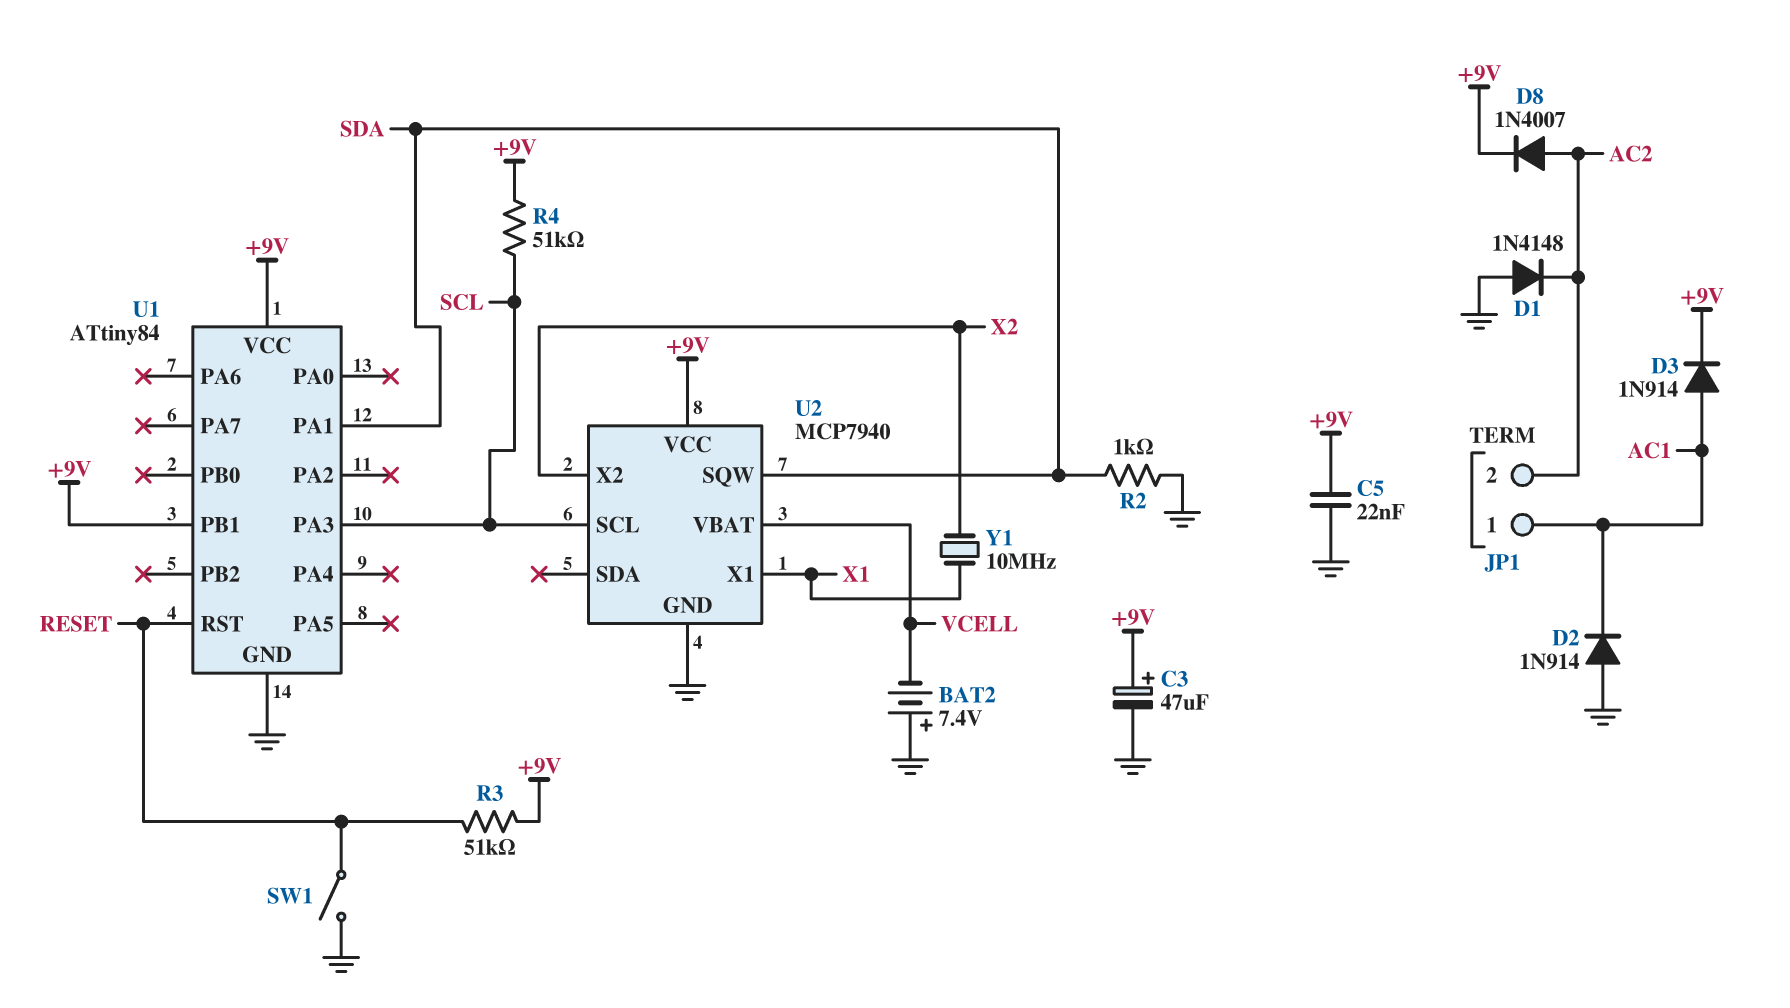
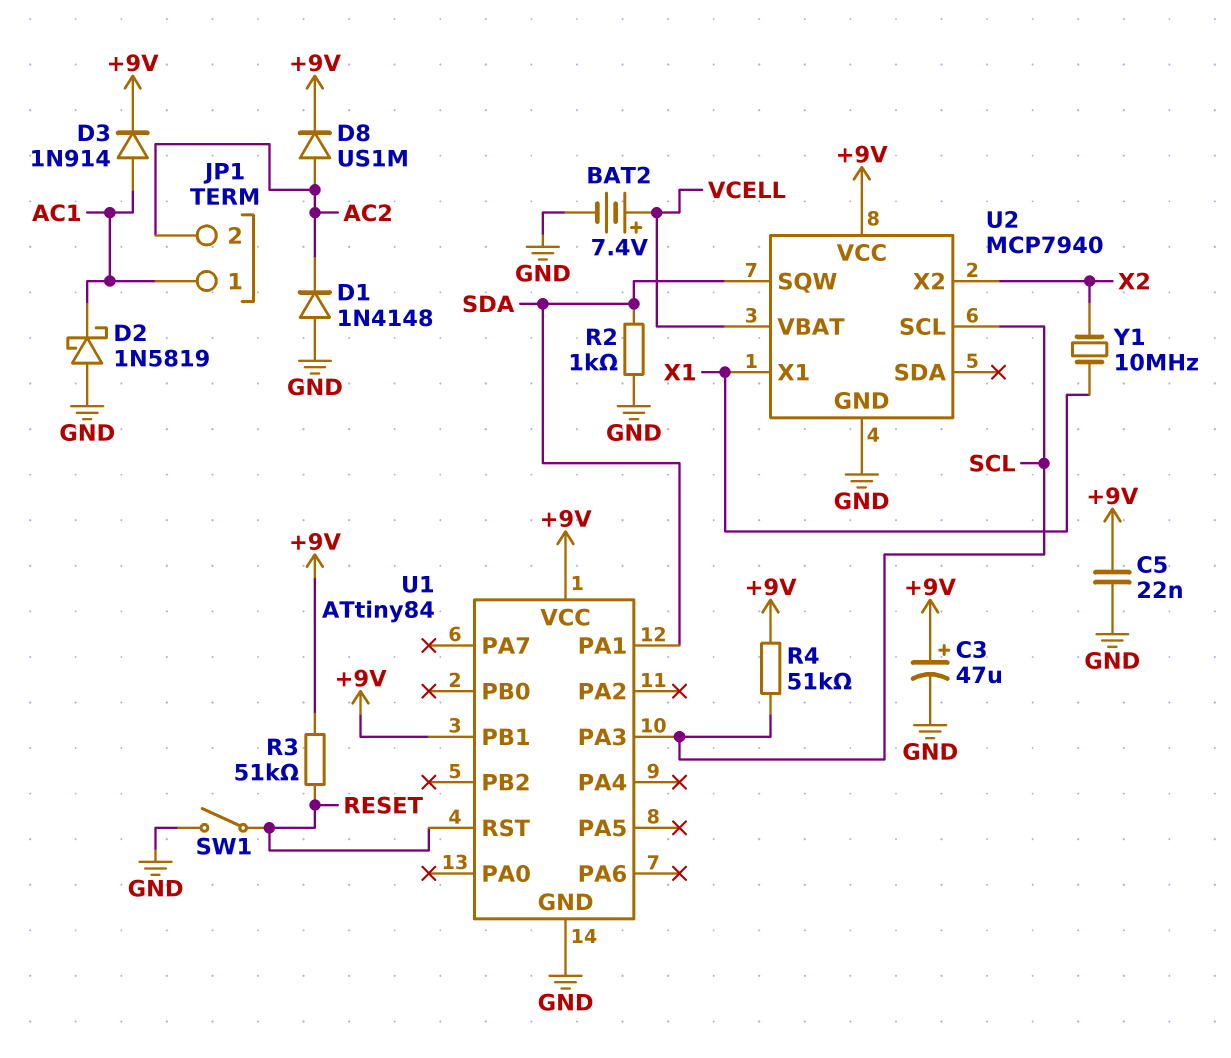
BAT2: 7.4V (plus GND, minus VCELL) -> 7.4V (plus VCELL, minus GND)
D2: diode 1N914 (A GND, K AC1) -> schottky 1N5819 (A GND, K AC1)
D8: diode 1N4007 (A AC2, K +9V) -> diode US1M (A AC2, K +9V)

